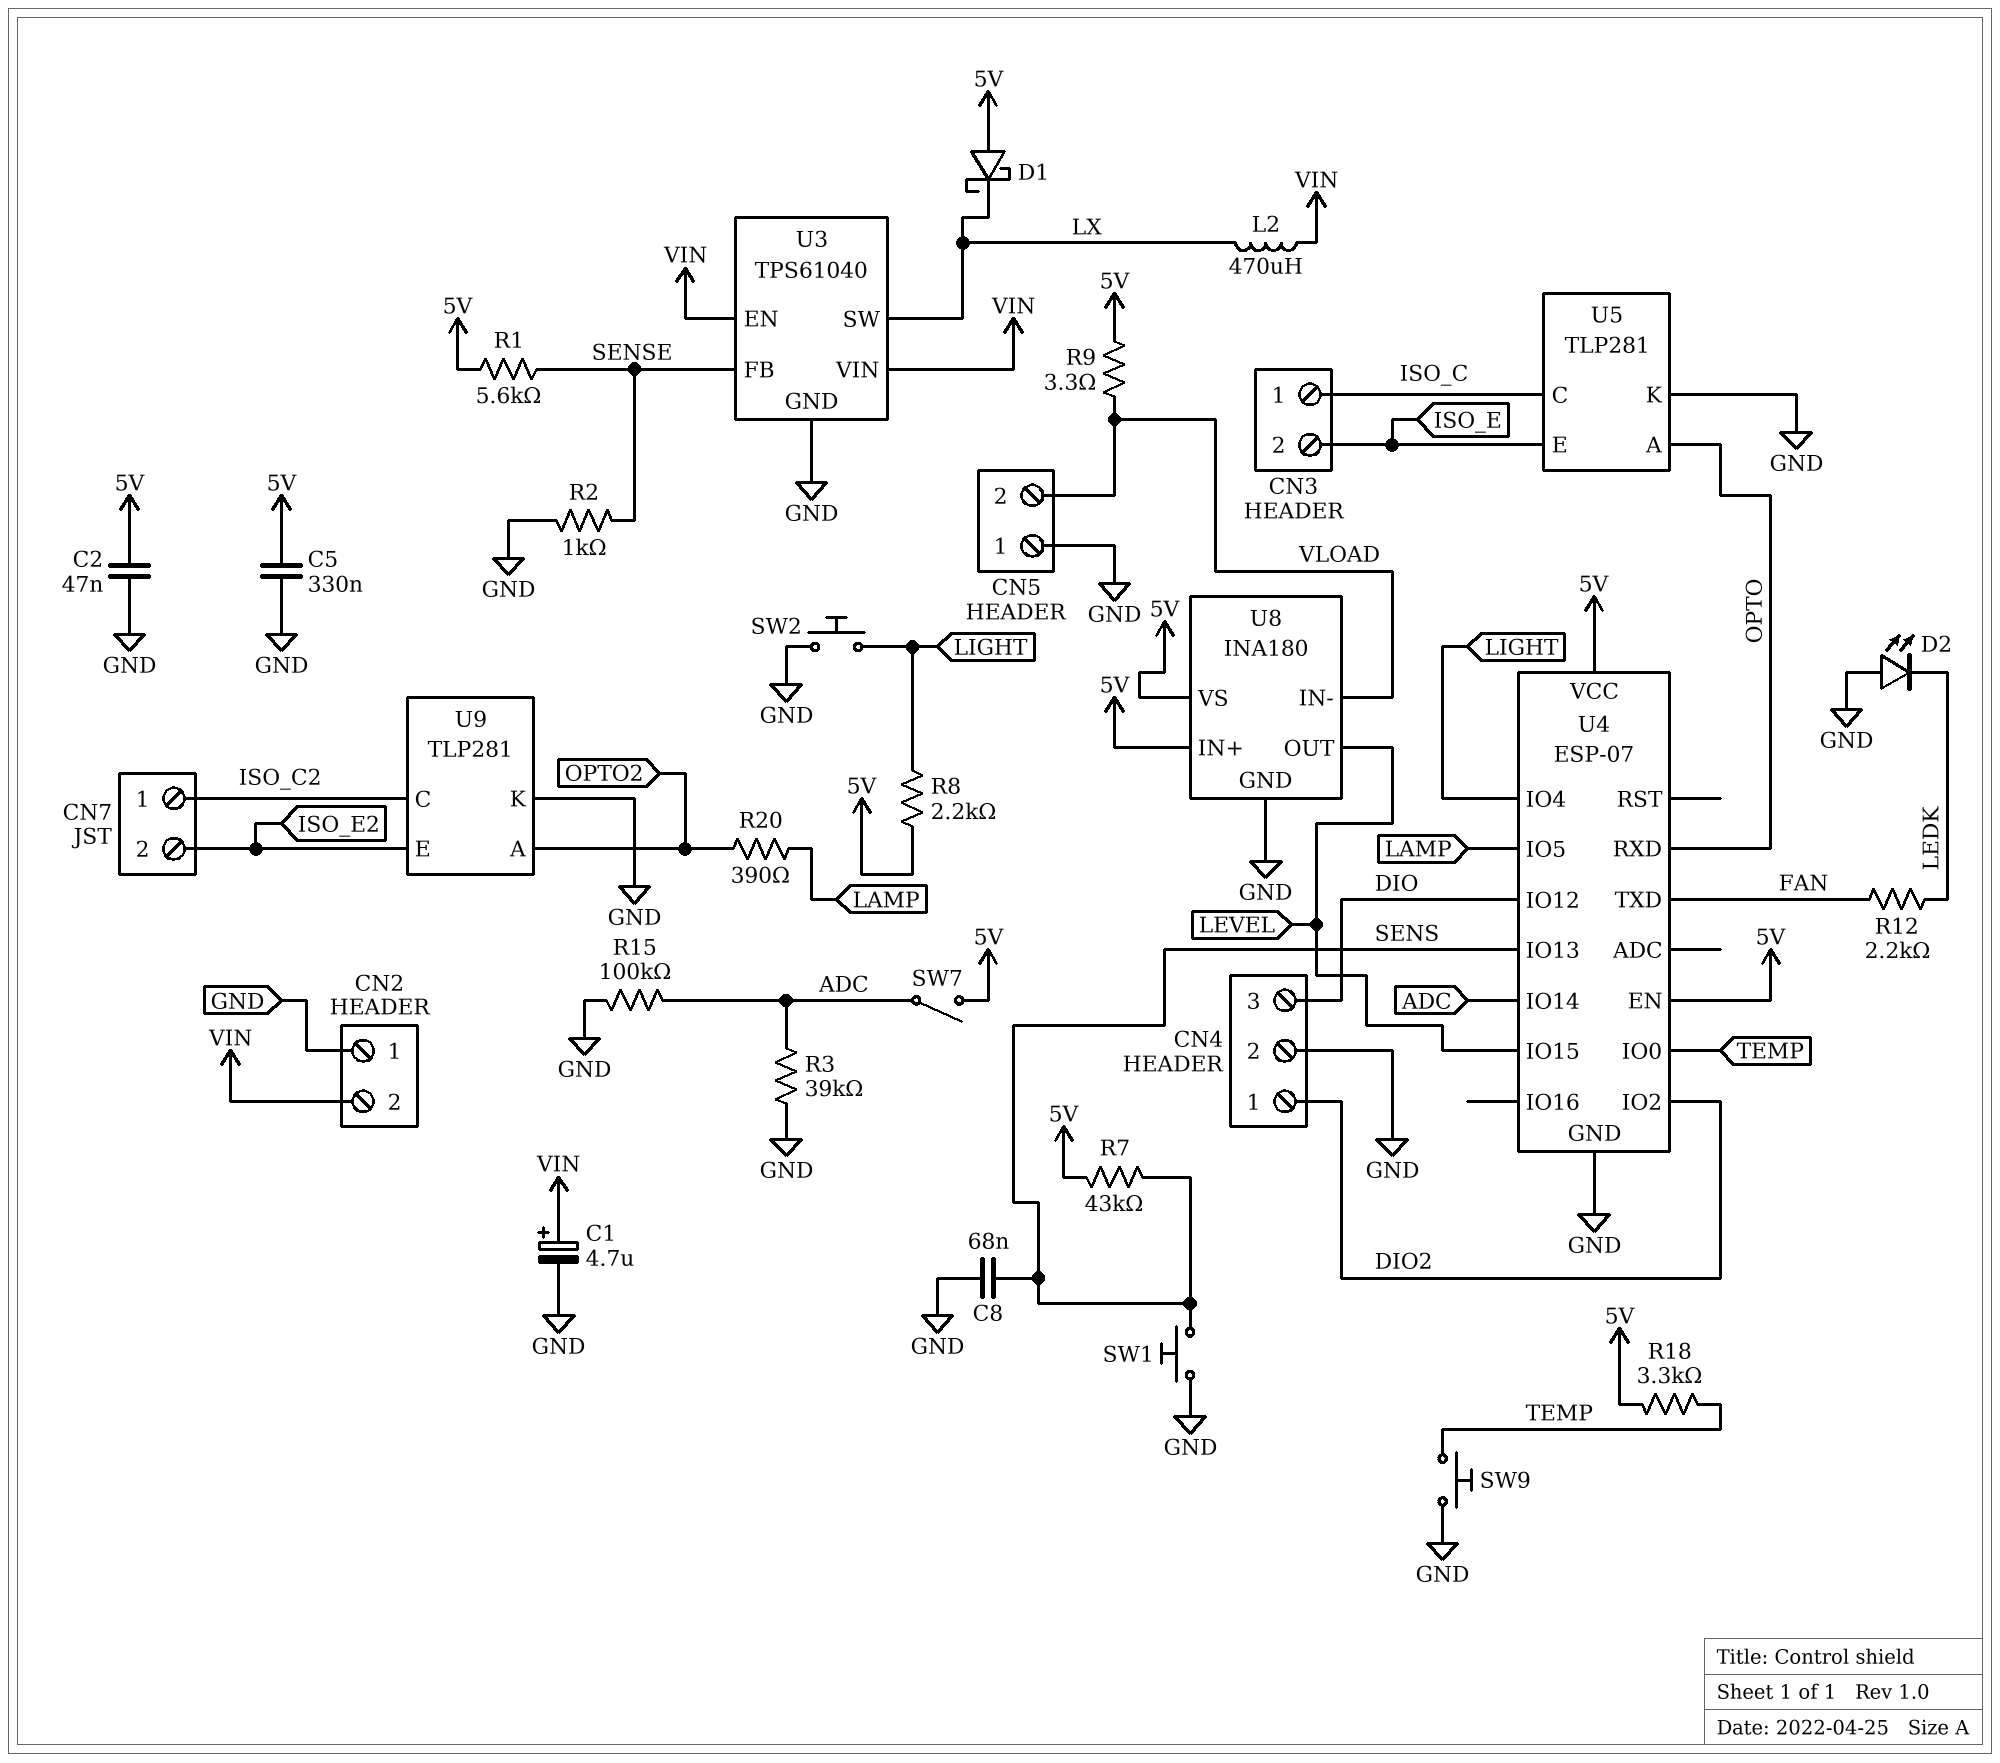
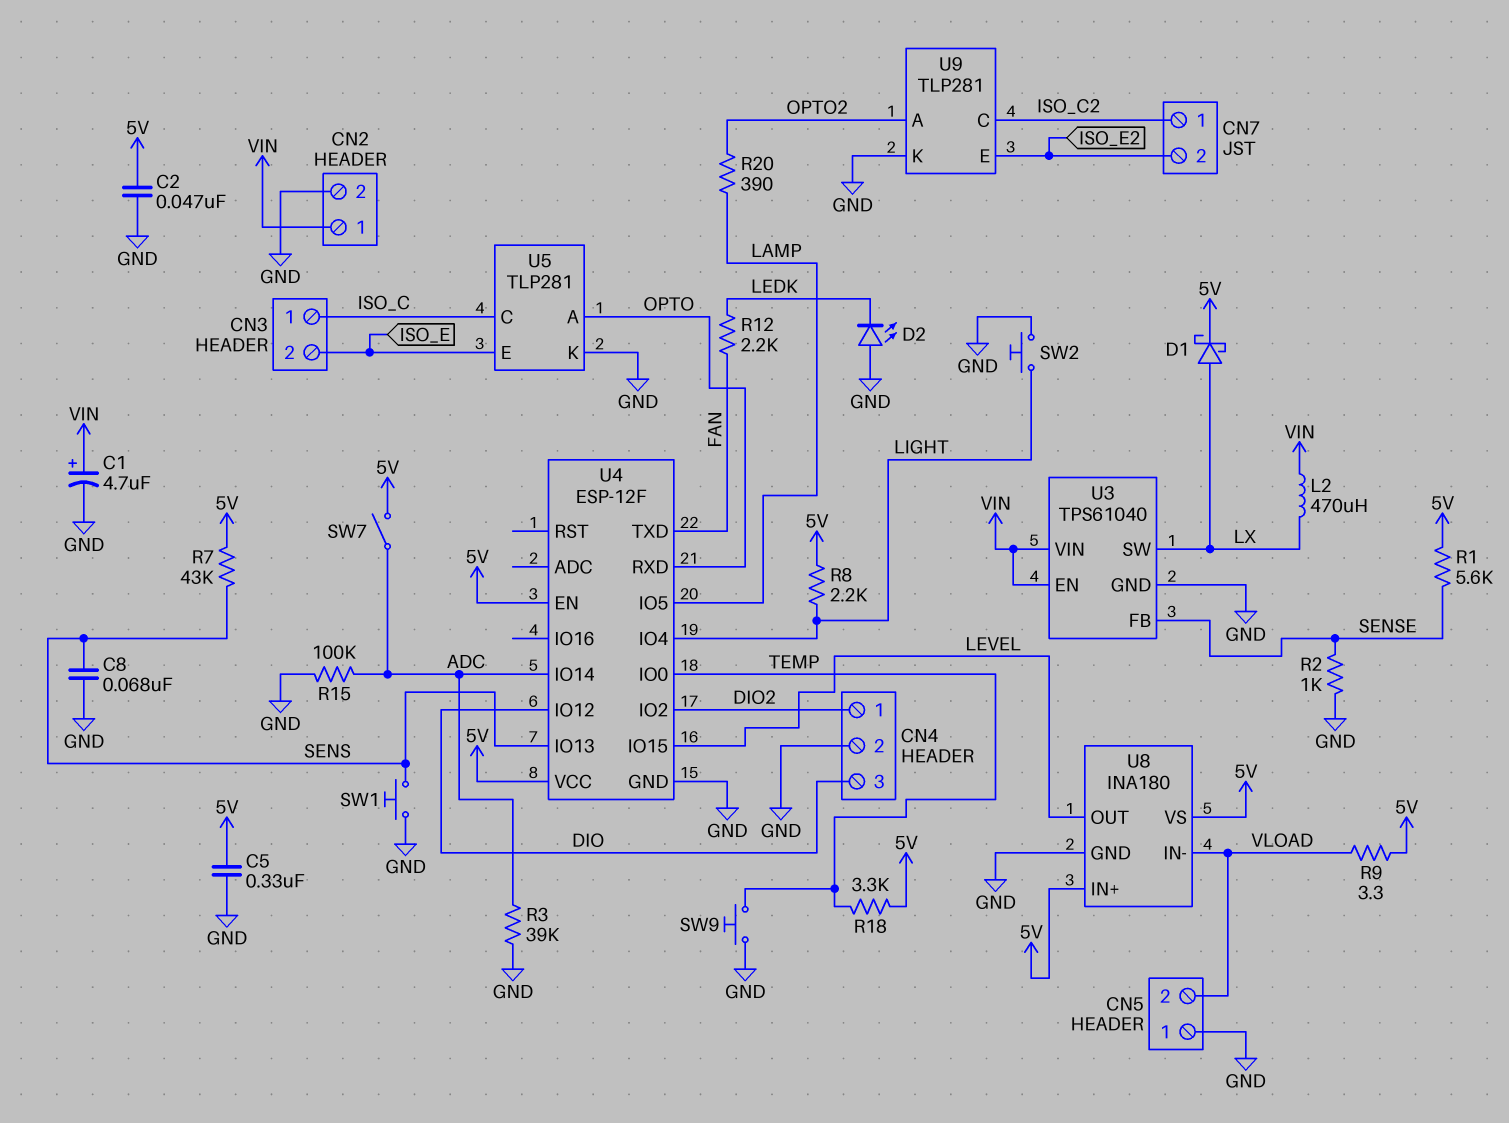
CN2 pin 1: GND -> VIN
CN2 pin 2: VIN -> GND
D1: schottky (A 5V, K LX) -> schottky (A LX, K 5V)
U4: ESP-07 -> ESP-12F

